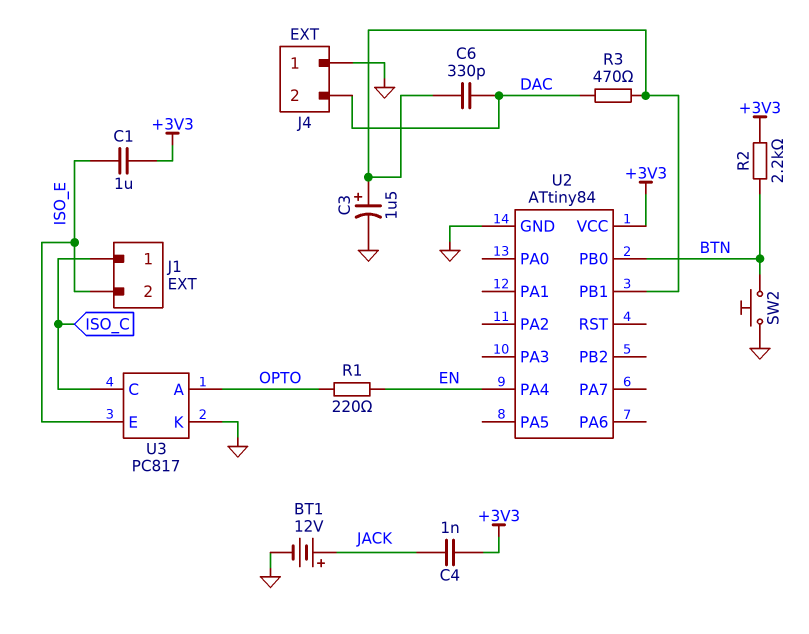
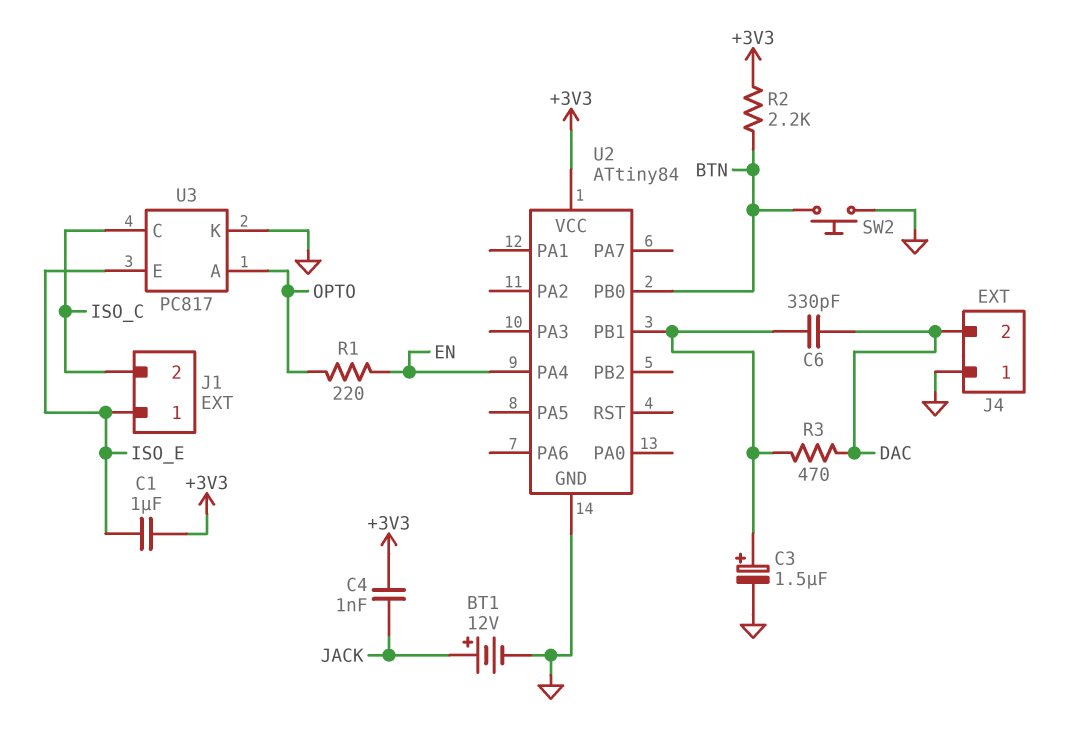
J1 pin 1: ISO_C -> ISO_E
J1 pin 2: ISO_E -> ISO_C

